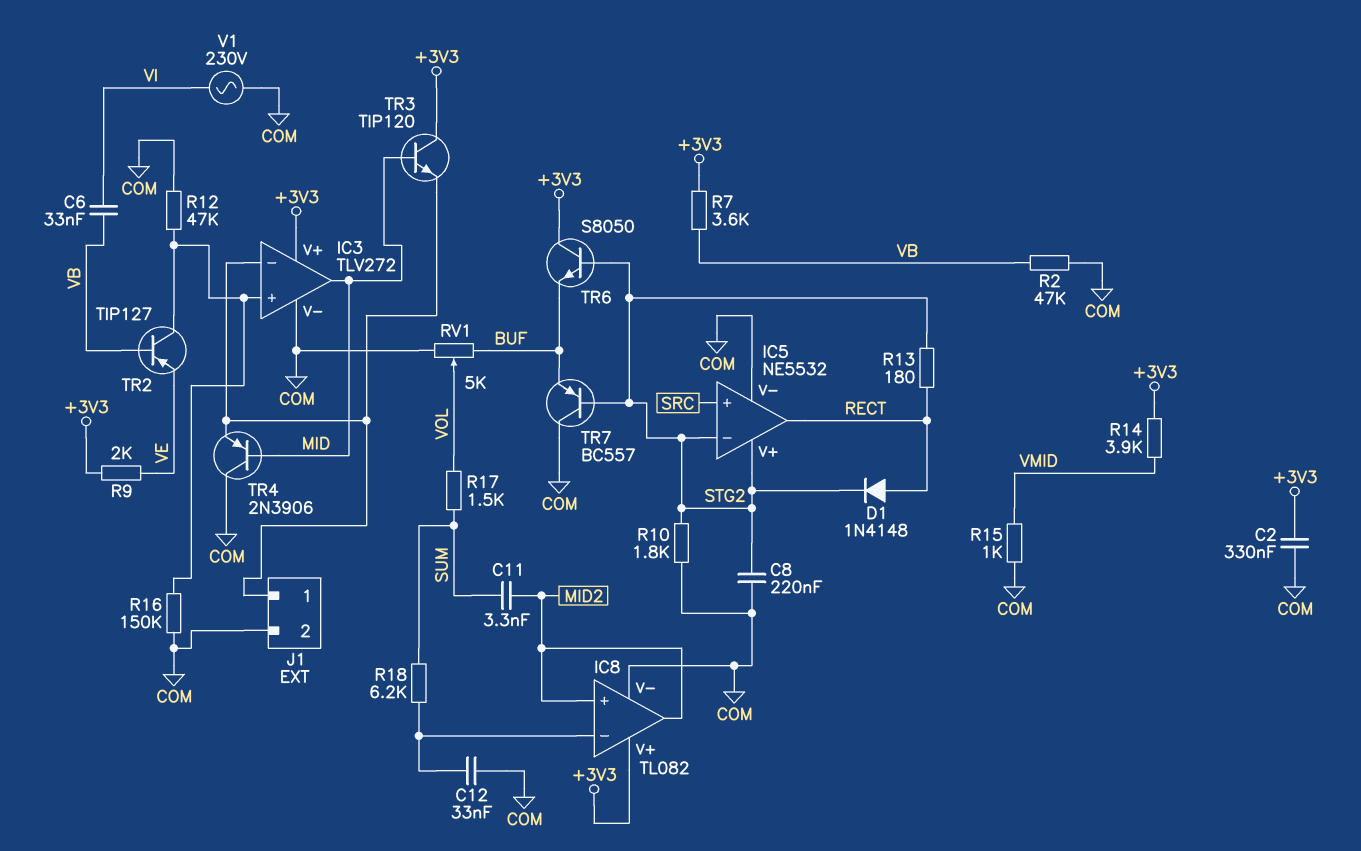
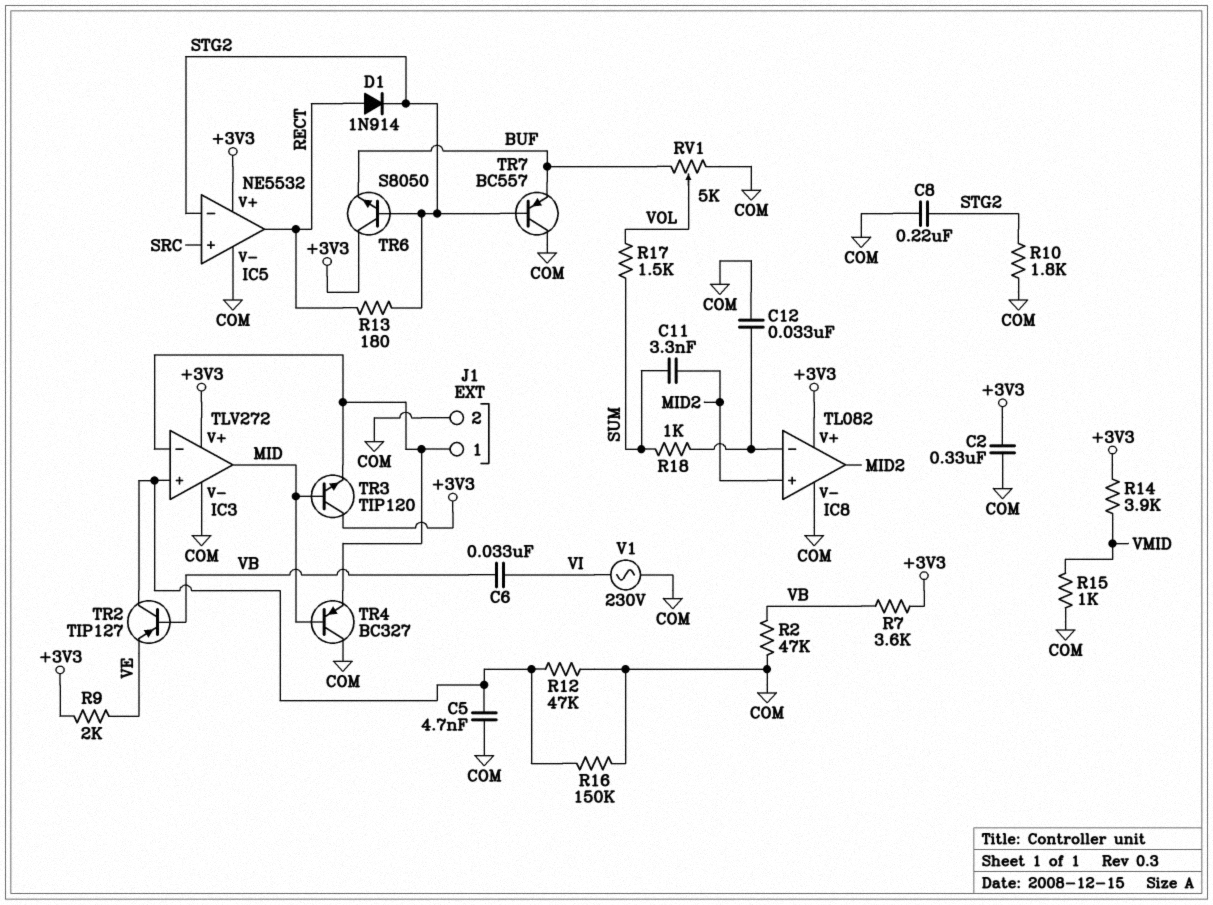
C5: none -> 4.7nF (COM, IC3/in+)
D1: diode 1N4148 (A RECT, K STG2) -> diode 1N914 (A RECT, K STG2)
IC5 pin V+: STG2 -> +3V3
R18: 6.2k (IC8/in-, SUM) -> 1k (IC8/in-, SUM)
TR4: PNP 2N3906 (B MID, C COM, E IC3/in-) -> PNP BC327 (B MID, C COM, E IC3/in-)

